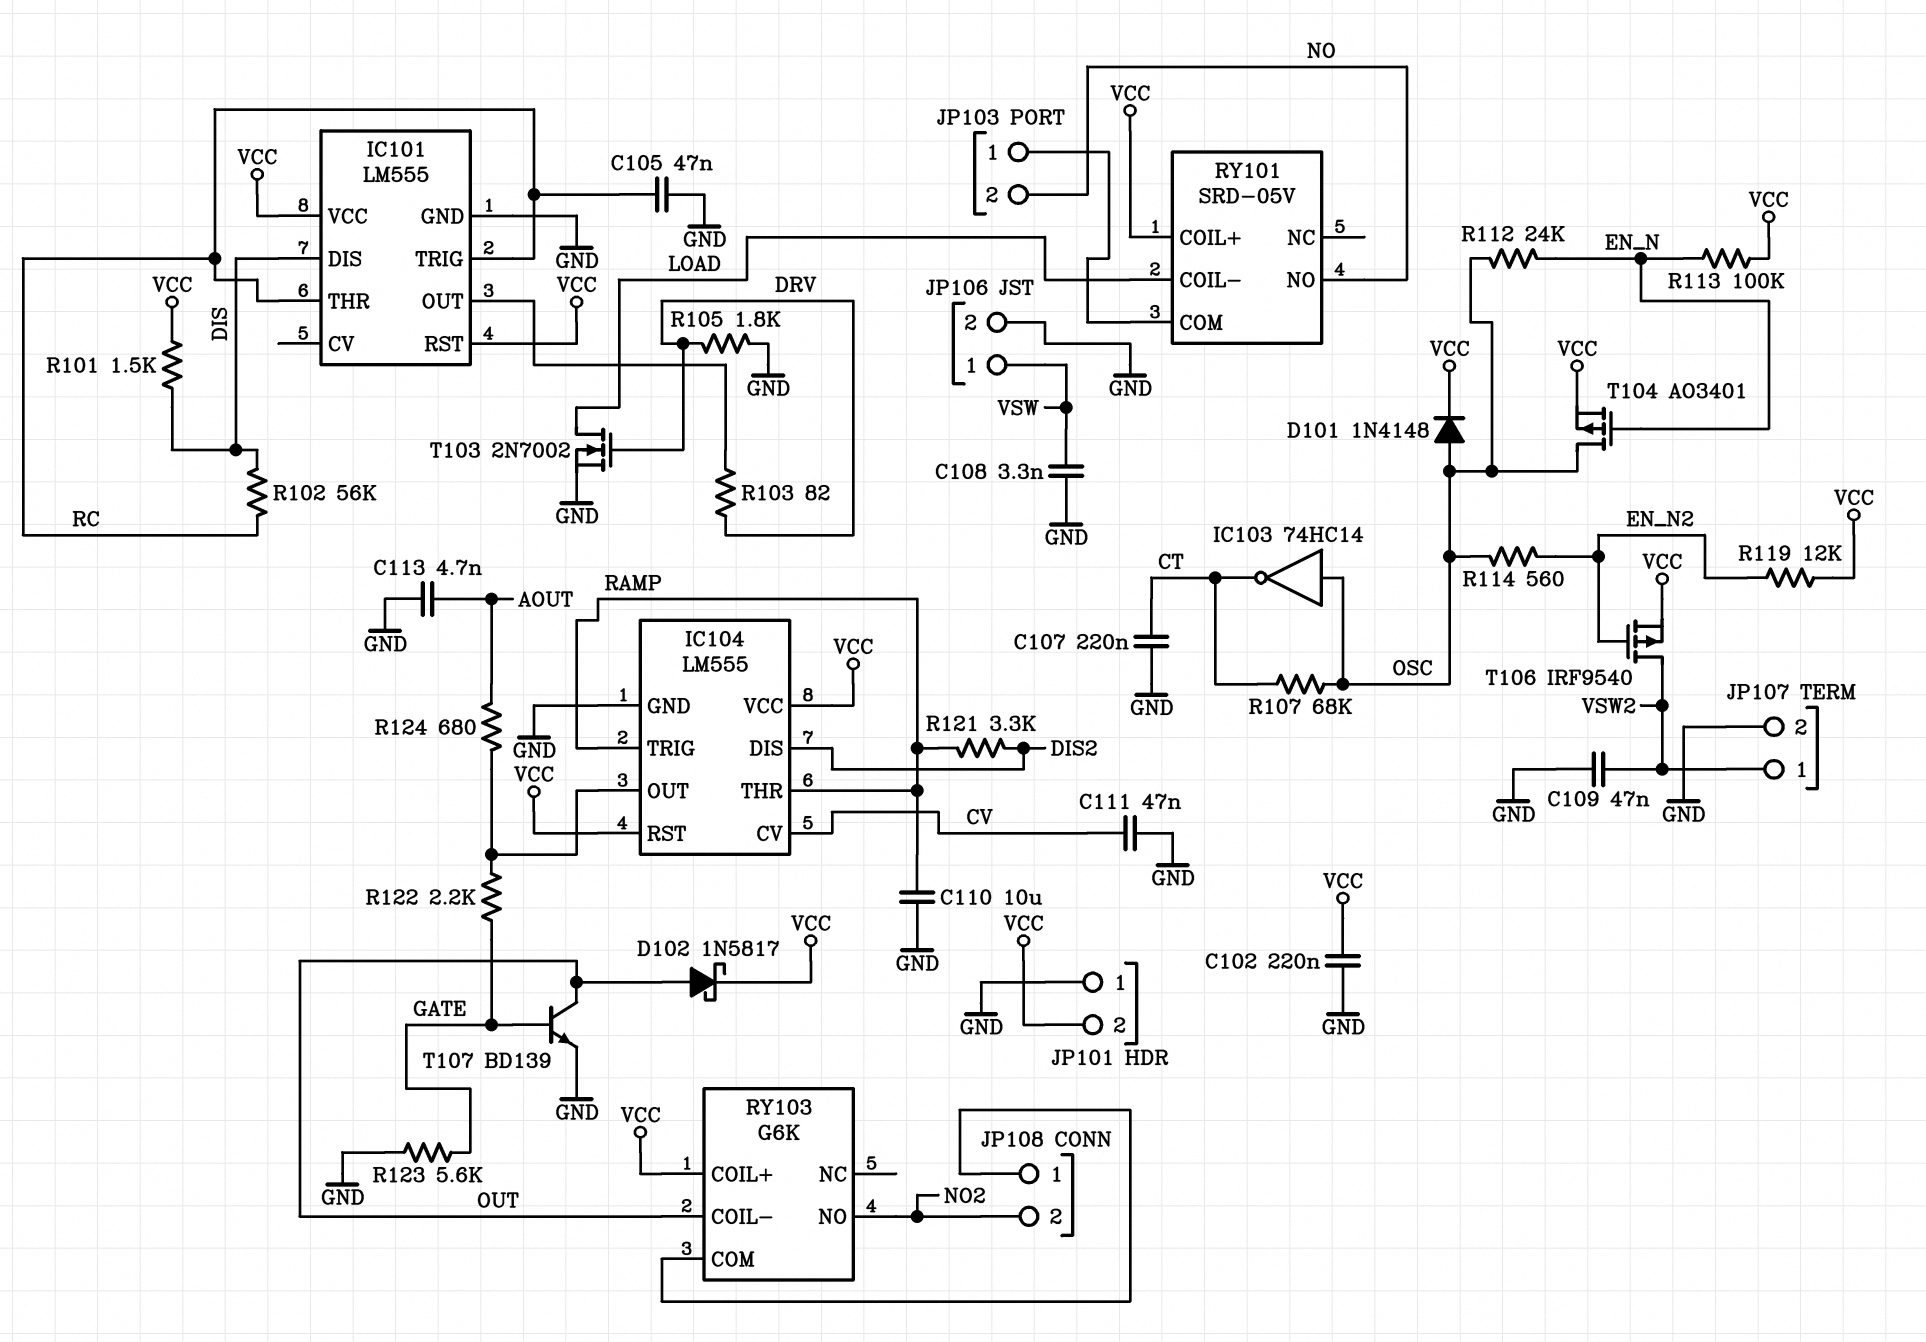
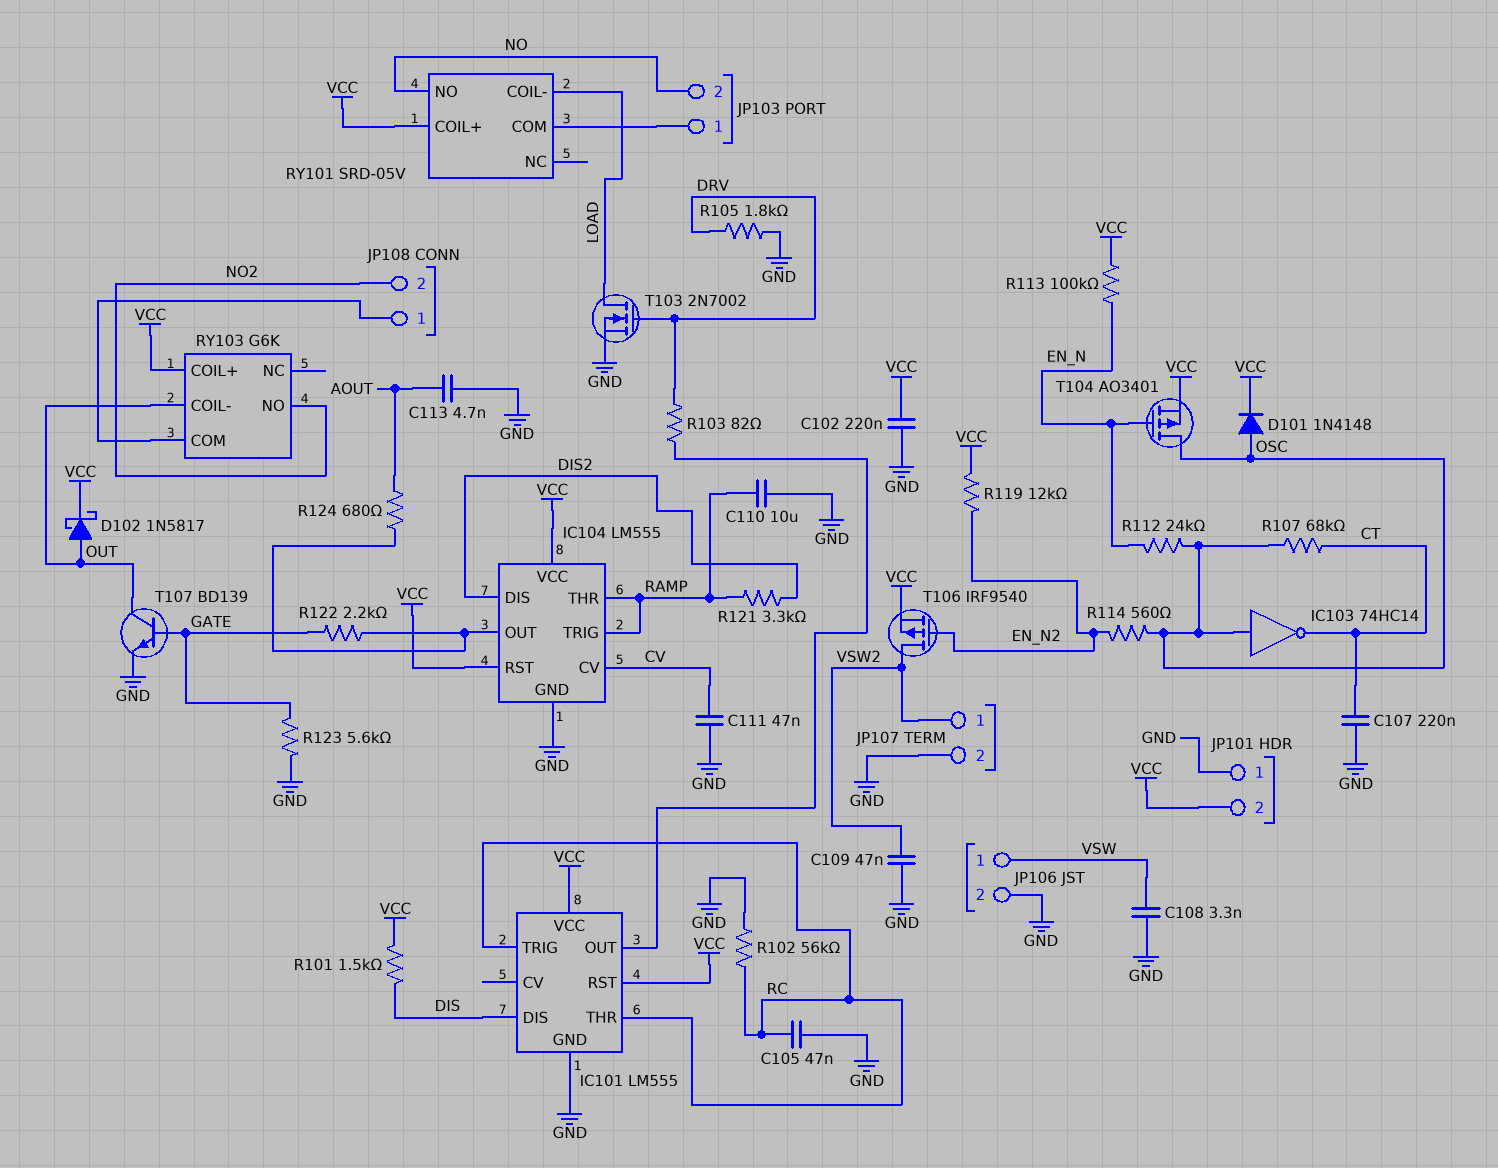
R102: 56k (DIS, RC) -> 56k (GND, RC)

